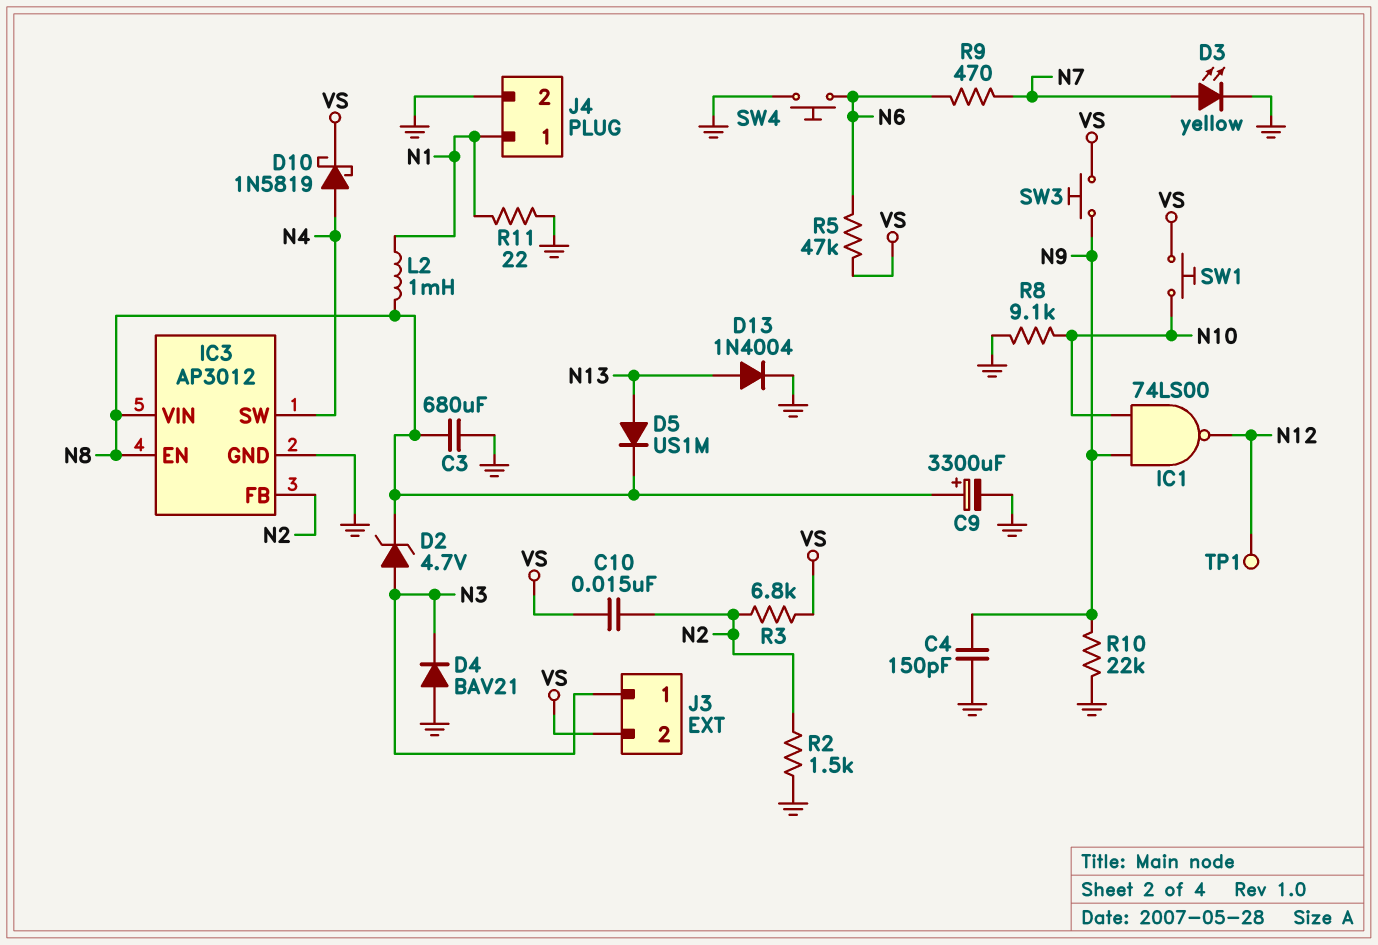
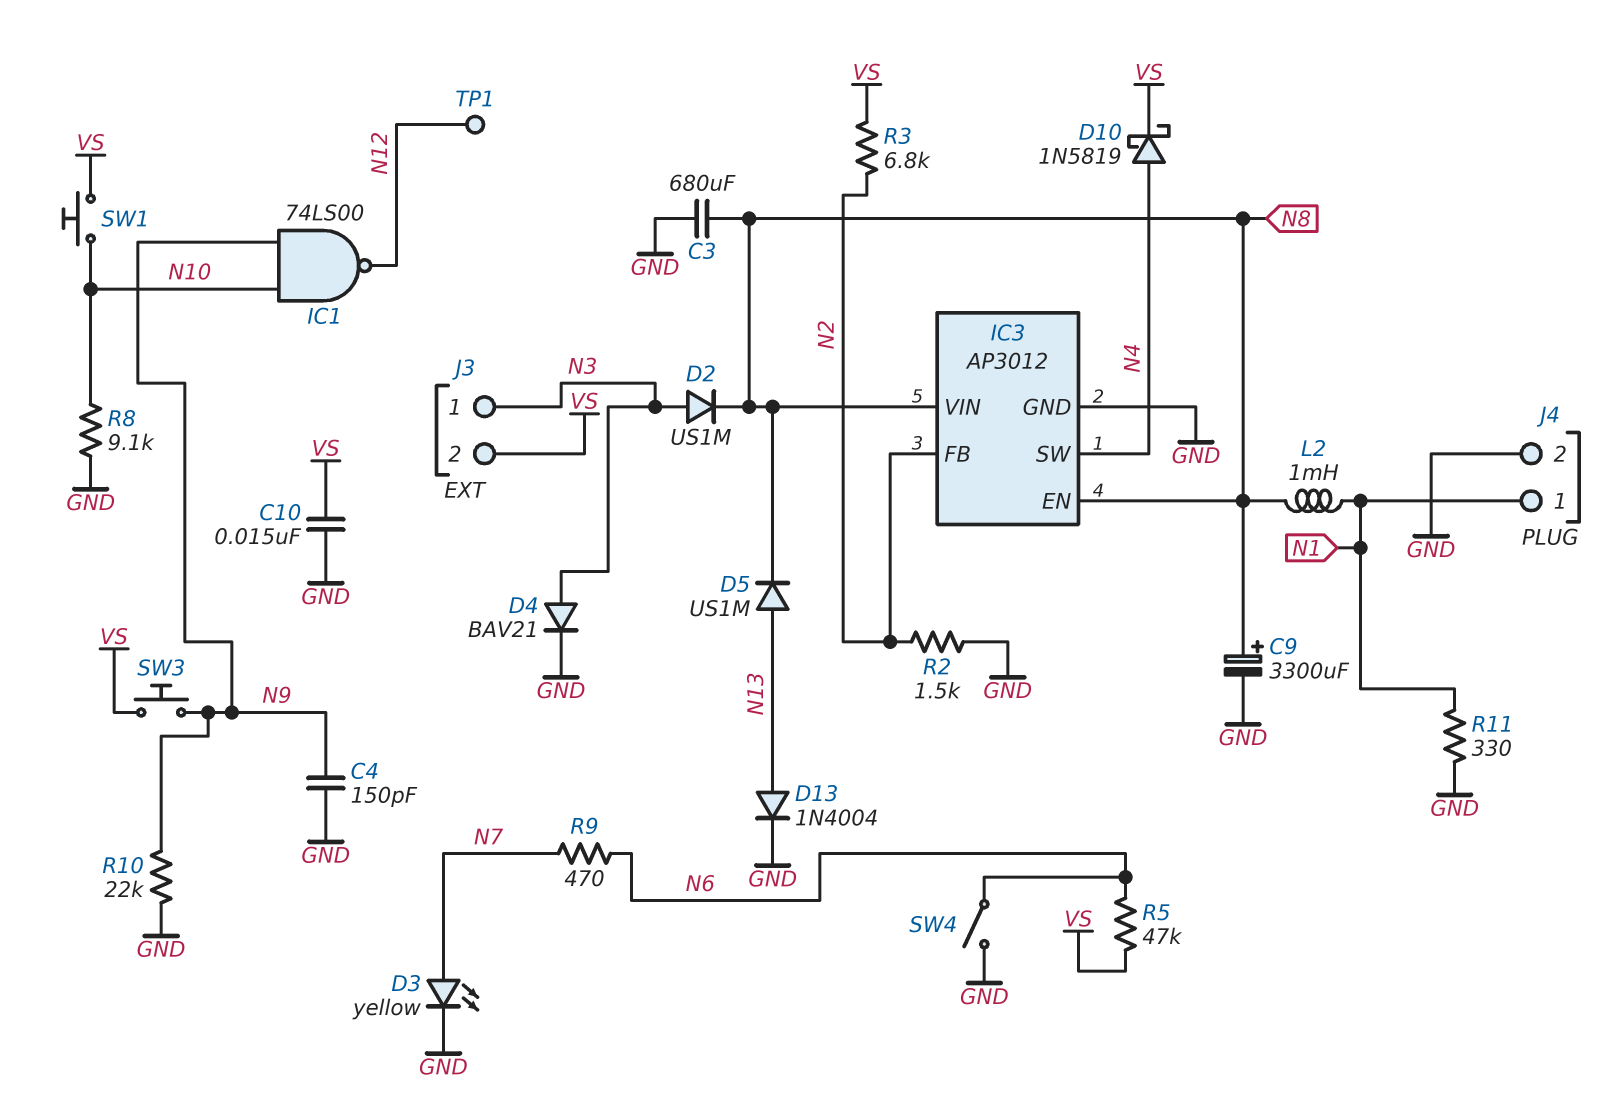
C10: 15nF (N2, VS) -> 15nF (GND, VS)
D2: zener 4.7V (A N3, K N8) -> diode US1M (A N3, K N8)
D4: diode BAV21 (A GND, K N3) -> diode BAV21 (A N3, K GND)
R11: 22 (GND, N1) -> 330 (GND, N1)
SW4: button (GND, N6) -> switch (GND, N6)

